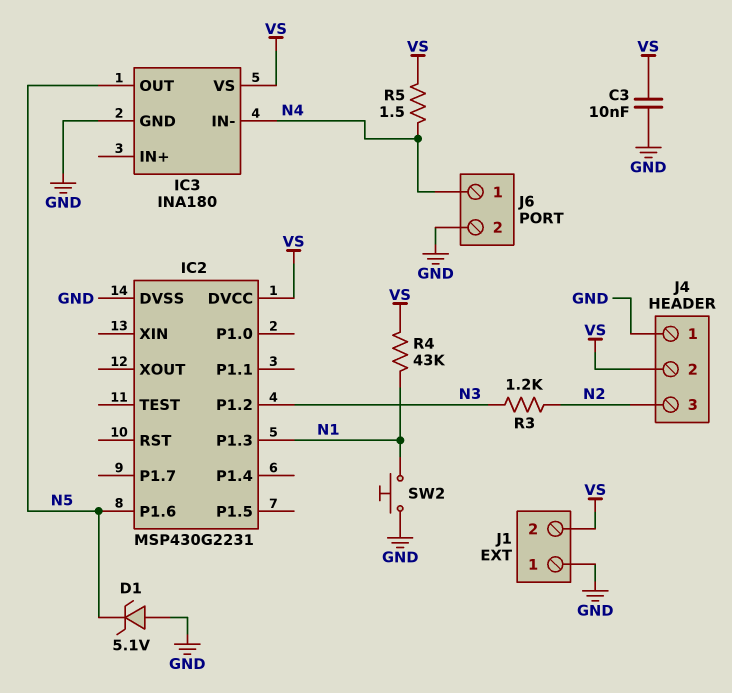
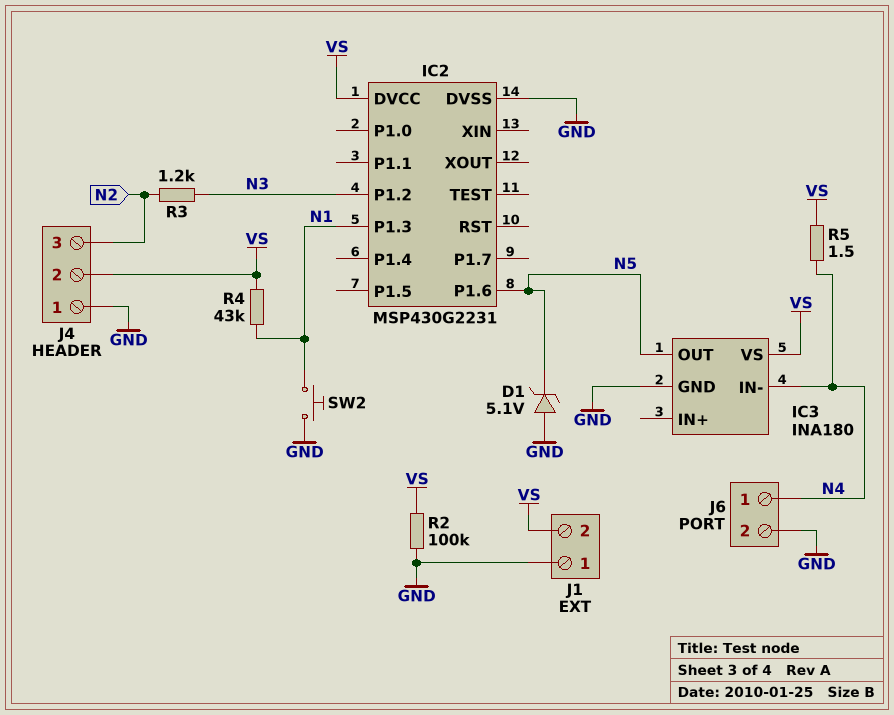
C3: 10nF (GND, VS) -> none
R2: none -> 100k (GND, VS)

